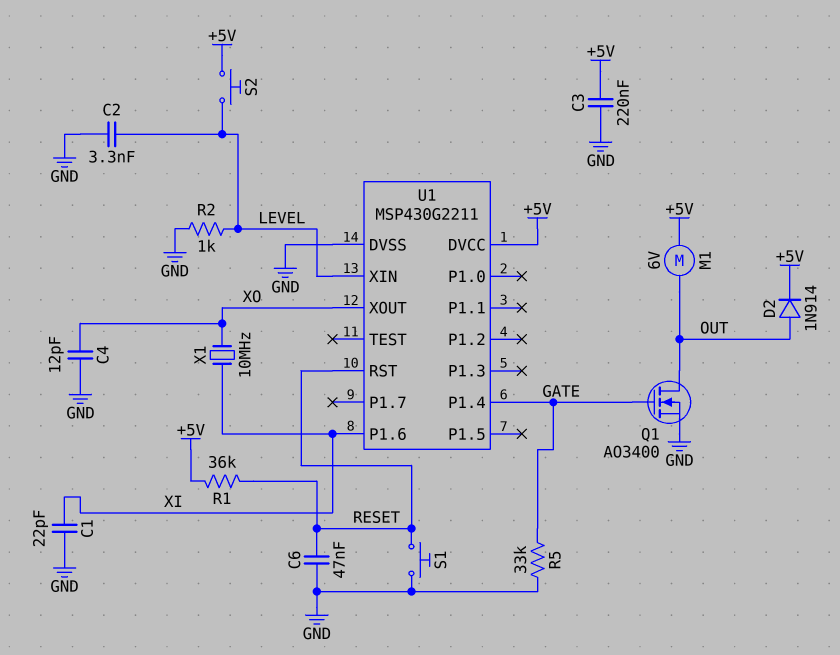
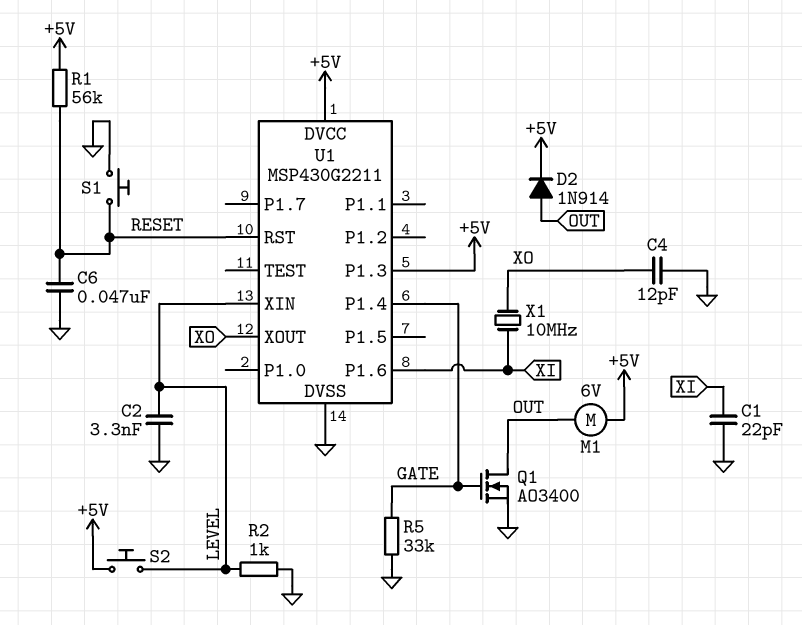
C3: 220nF (+5V, GND) -> none
R1: 36k (+5V, RESET) -> 56k (+5V, RESET)
U1 pin P1.3: none -> +5V

